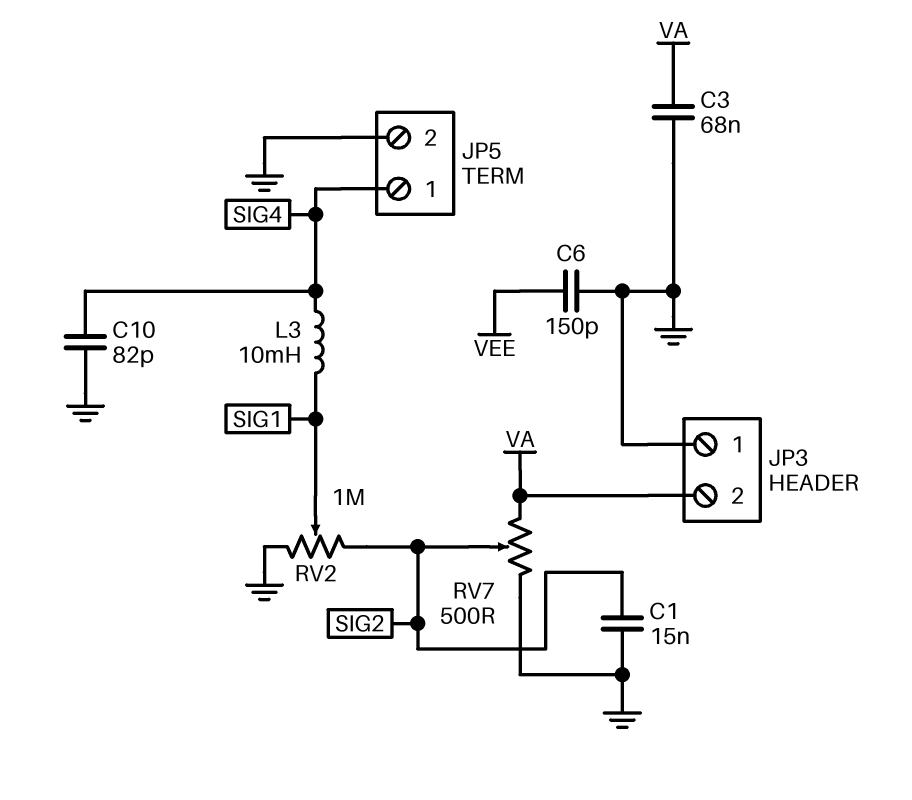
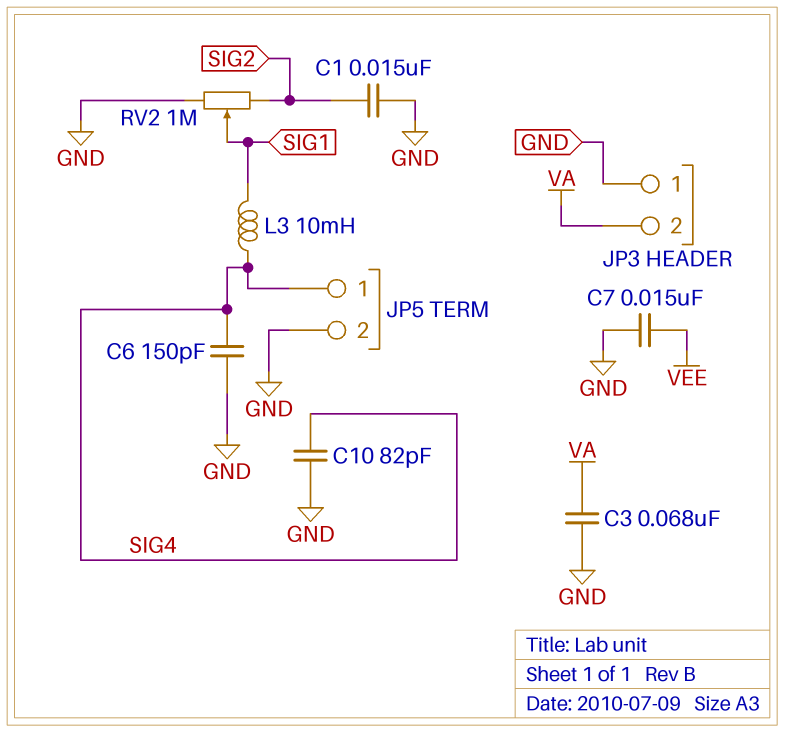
C6: 150pF (GND, VEE) -> 150pF (GND, SIG4)
C7: none -> 15nF (GND, VEE)
RV7: 500 (GND, VA, wiper SIG2) -> none

